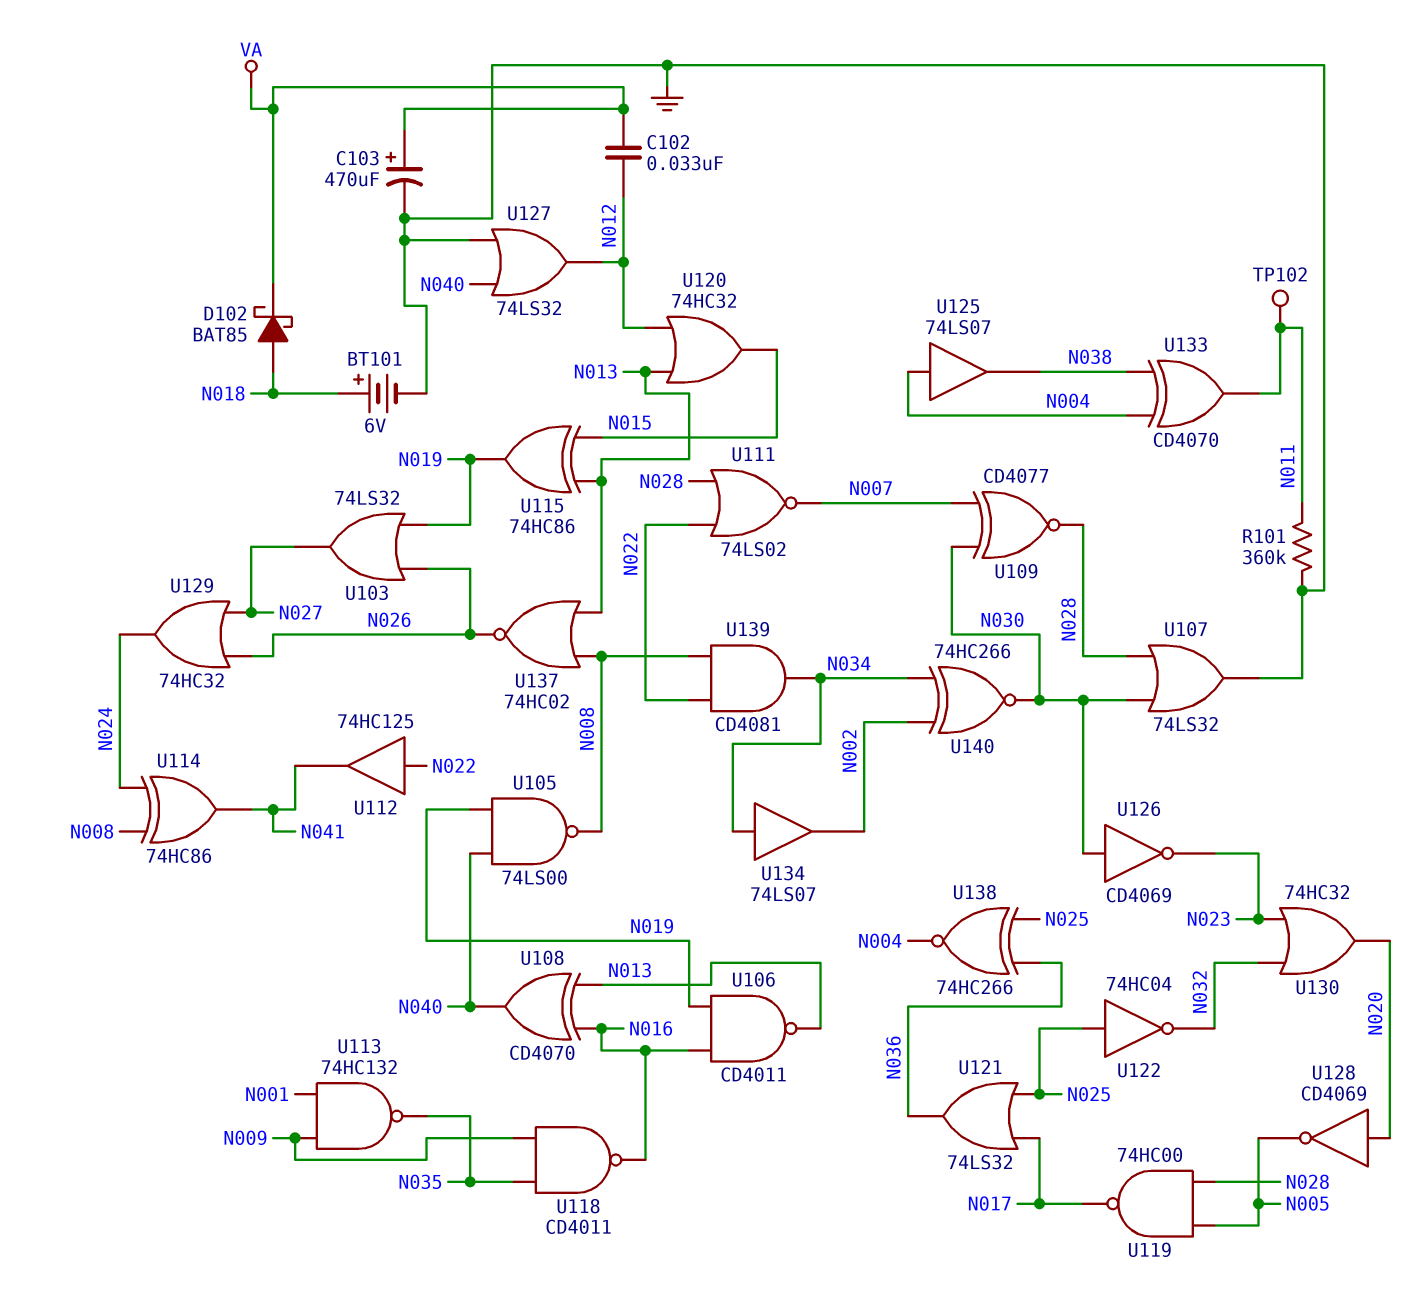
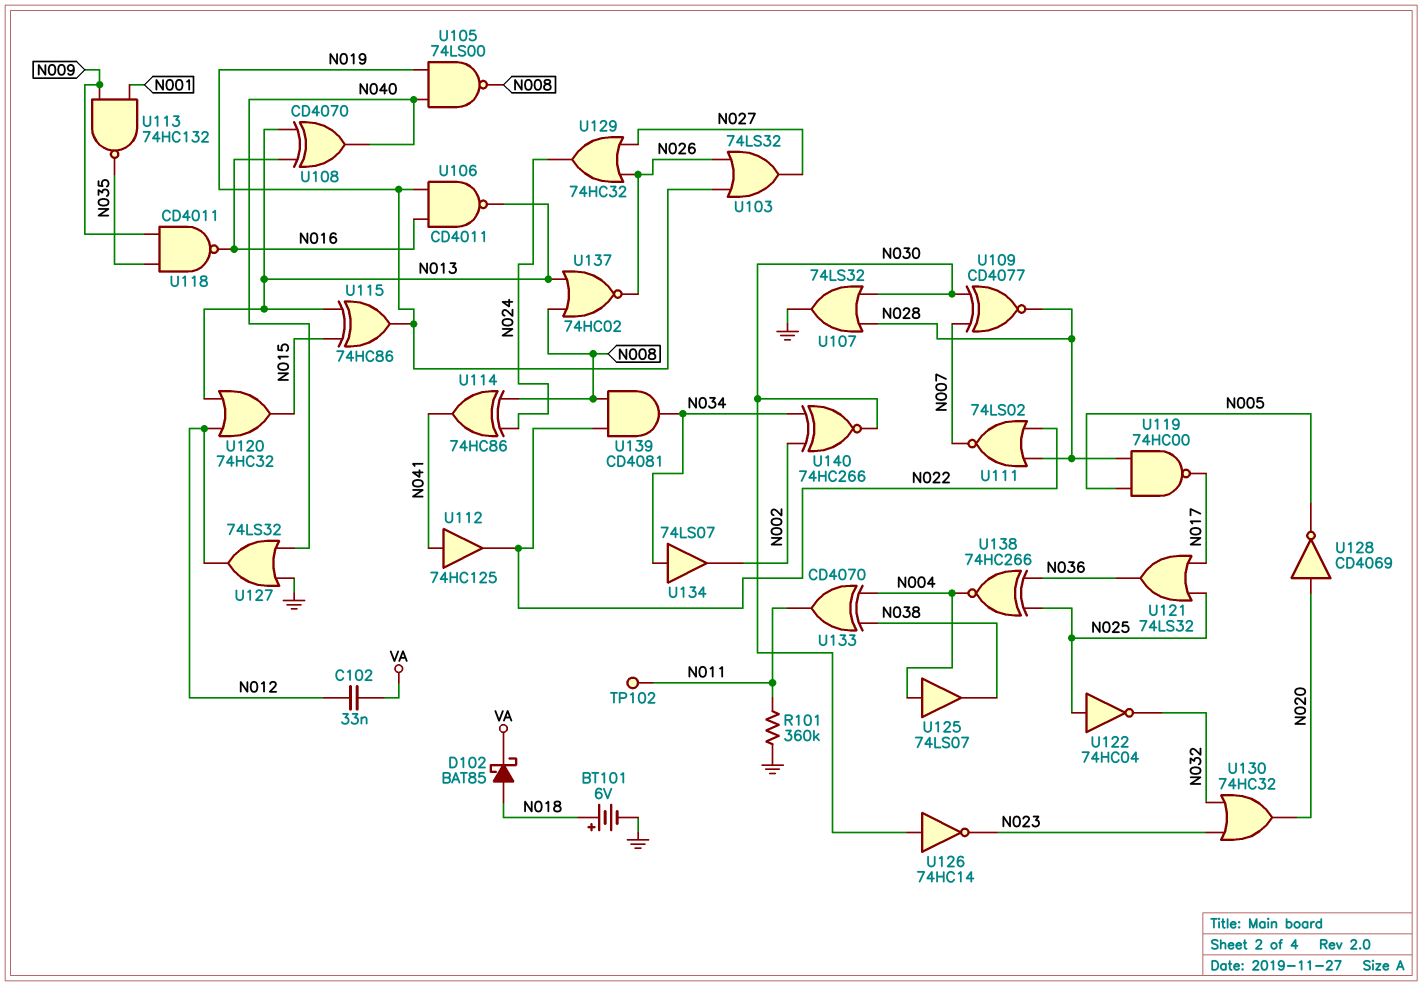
C103: 470uF (plus VA, minus GND) -> none
U112: buffer 74HC125 (in N022, out N041) -> buffer 74HC125 (in N041, out N022)
U126: NOT CD4069 (in N030, out N023) -> NOT 74HC14 (in N030, out N023)

